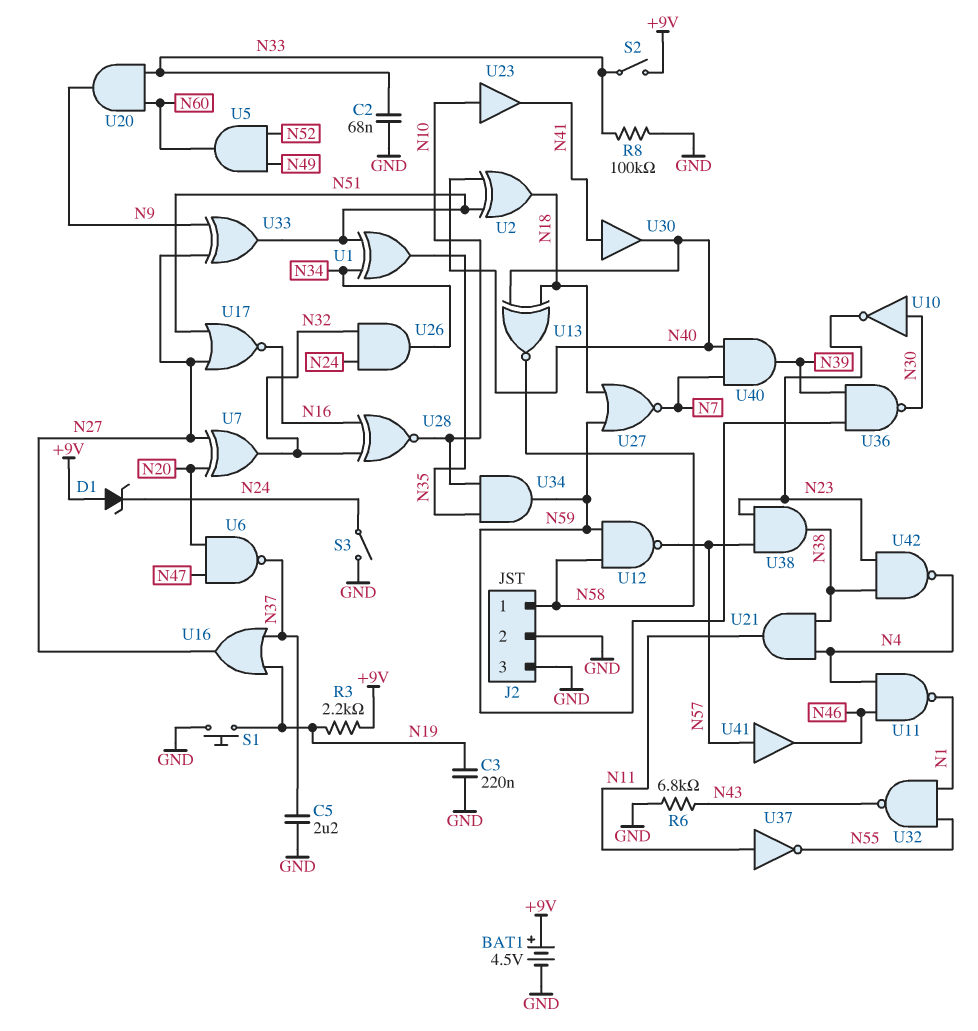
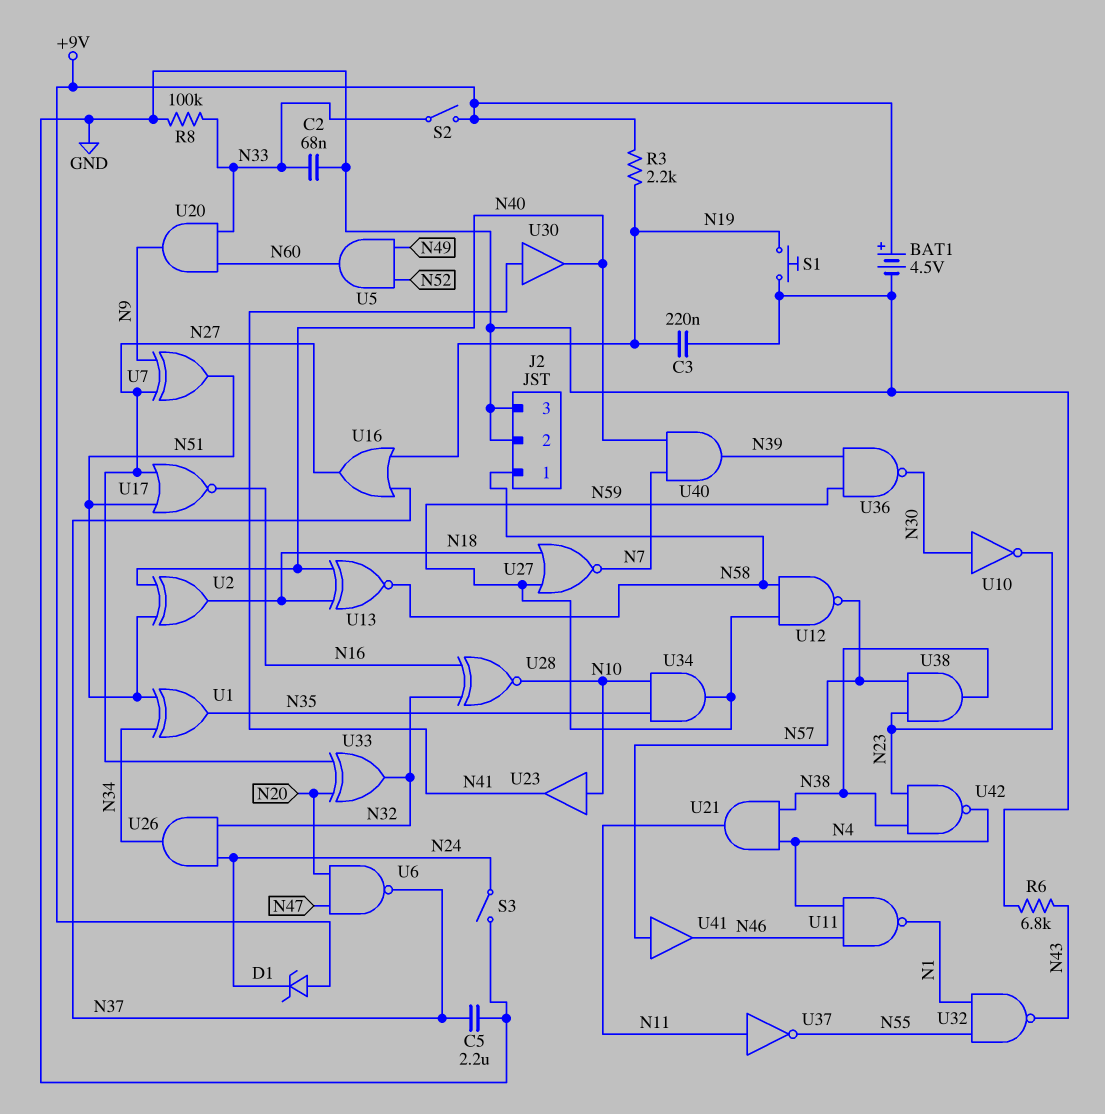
U7: XOR (in N20, in N27, out N32) -> XOR (in N9, in N27, out N51)
U33: XOR (in N9, in N27, out N51) -> XOR (in N20, in N27, out N32)

